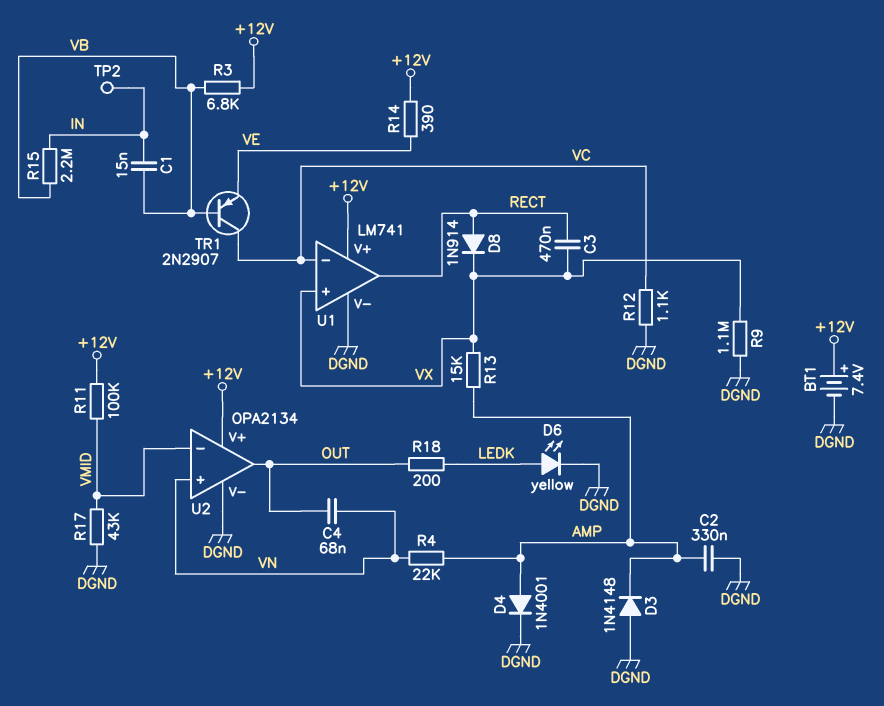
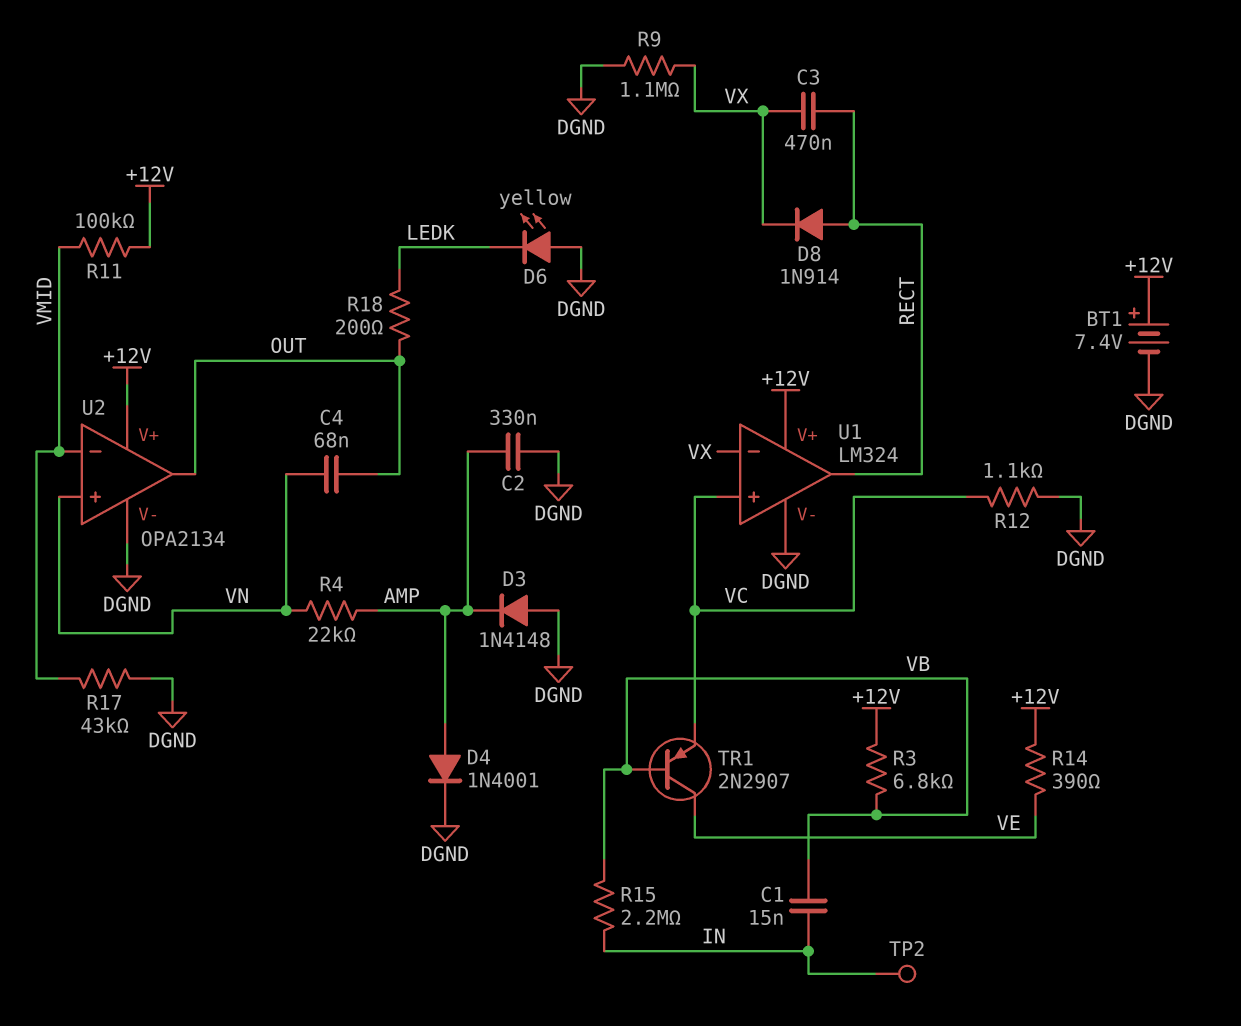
D6: LED yellow (A LEDK, K DGND) -> LED yellow (A DGND, K LEDK)
R13: 15k (AMP, VX) -> none
TR1: PNP 2N2907 (B VB, C VC, E VE) -> PNP 2N2907 (B VB, C VE, E VC)
U1: LM741 -> LM324
U1 pin in+: VX -> VC
U1 pin in-: VC -> VX

